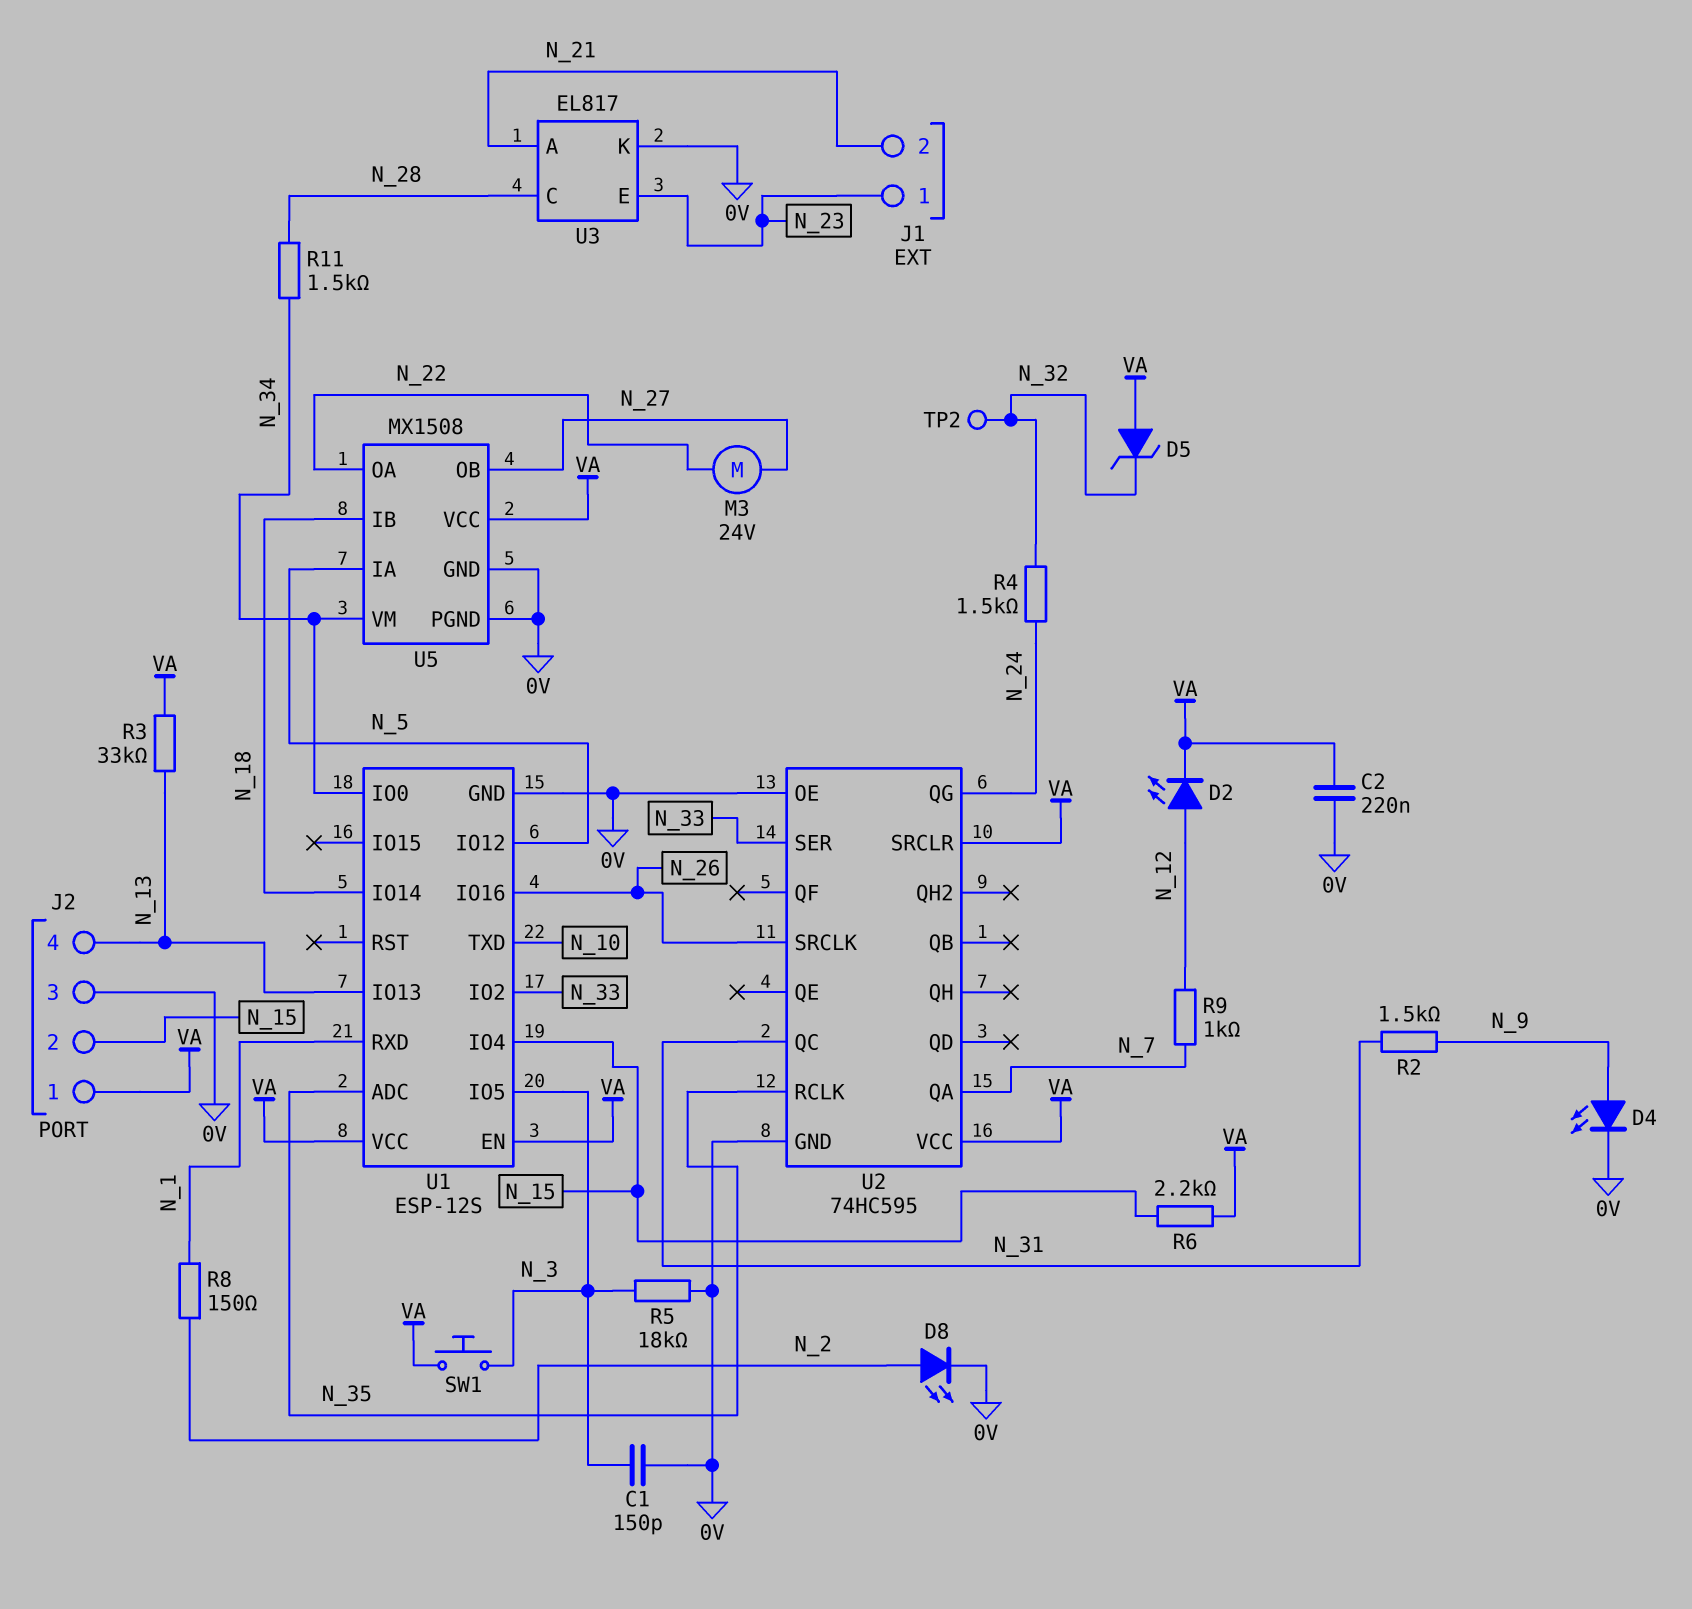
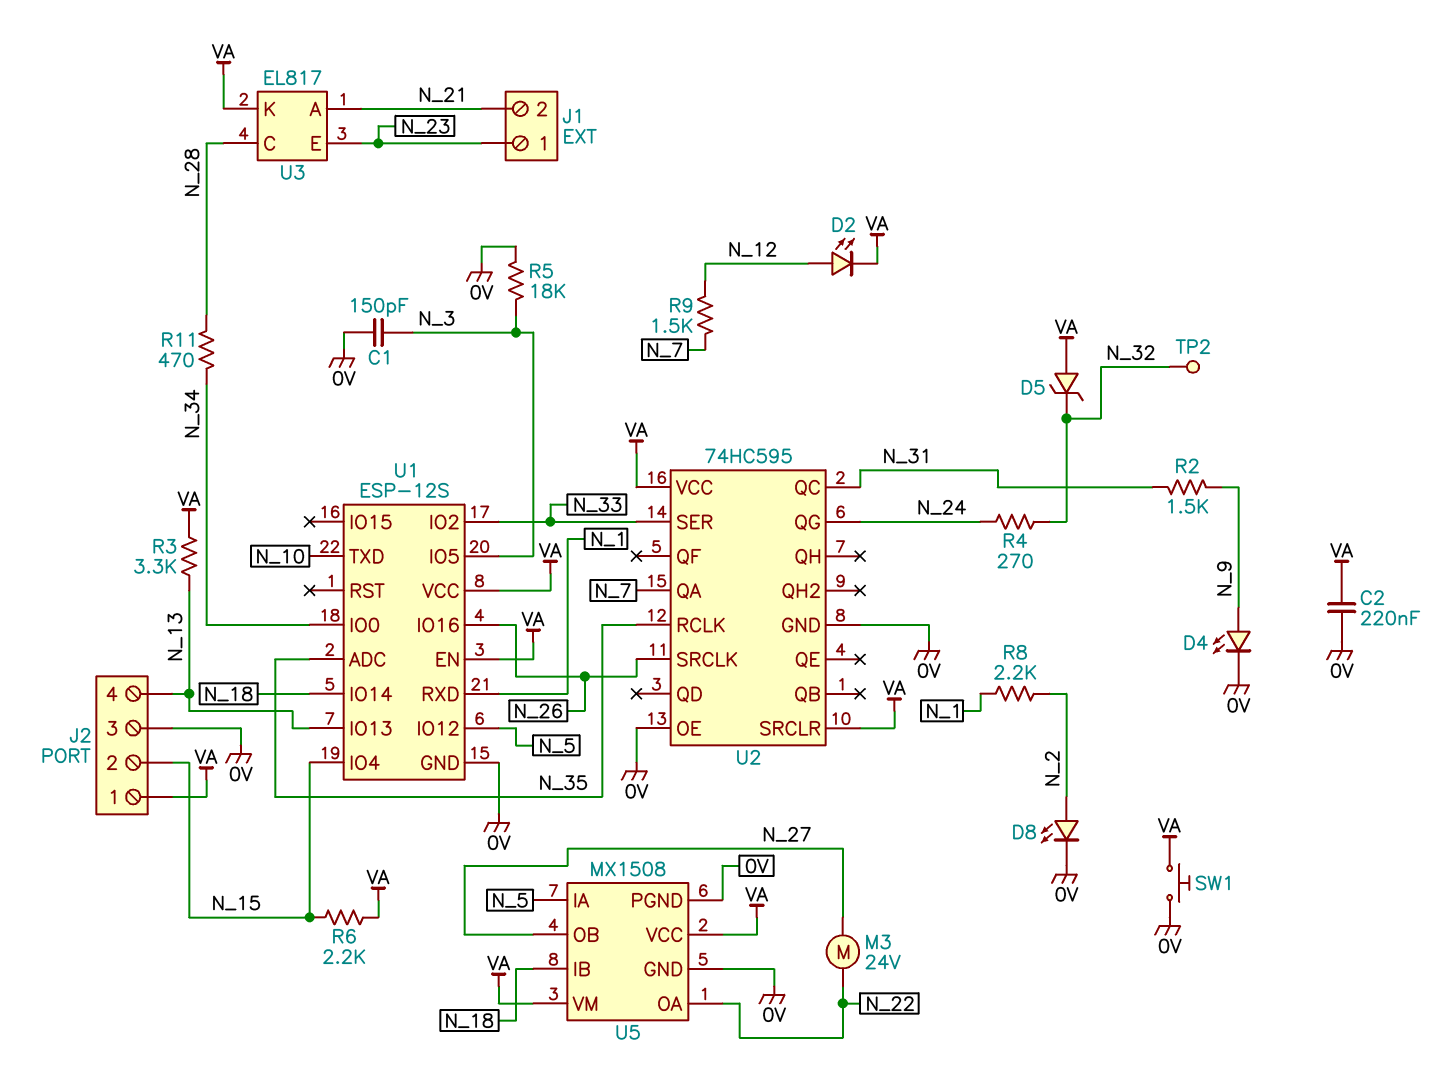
R3: 33k (N_13, VA) -> 3.3k (N_13, VA)
R4: 1.5k (N_24, N_32) -> 270 (N_24, N_32)
R8: 150 (N_1, N_2) -> 2.2k (N_1, N_2)
R9: 1k (N_7, N_12) -> 1.5k (N_7, N_12)
R11: 1.5k (N_28, N_34) -> 470 (N_28, N_34)
SW1: button (N_3, VA) -> button (0V, VA)
U3 pin K: 0V -> VA
U5 pin VM: N_34 -> VA

